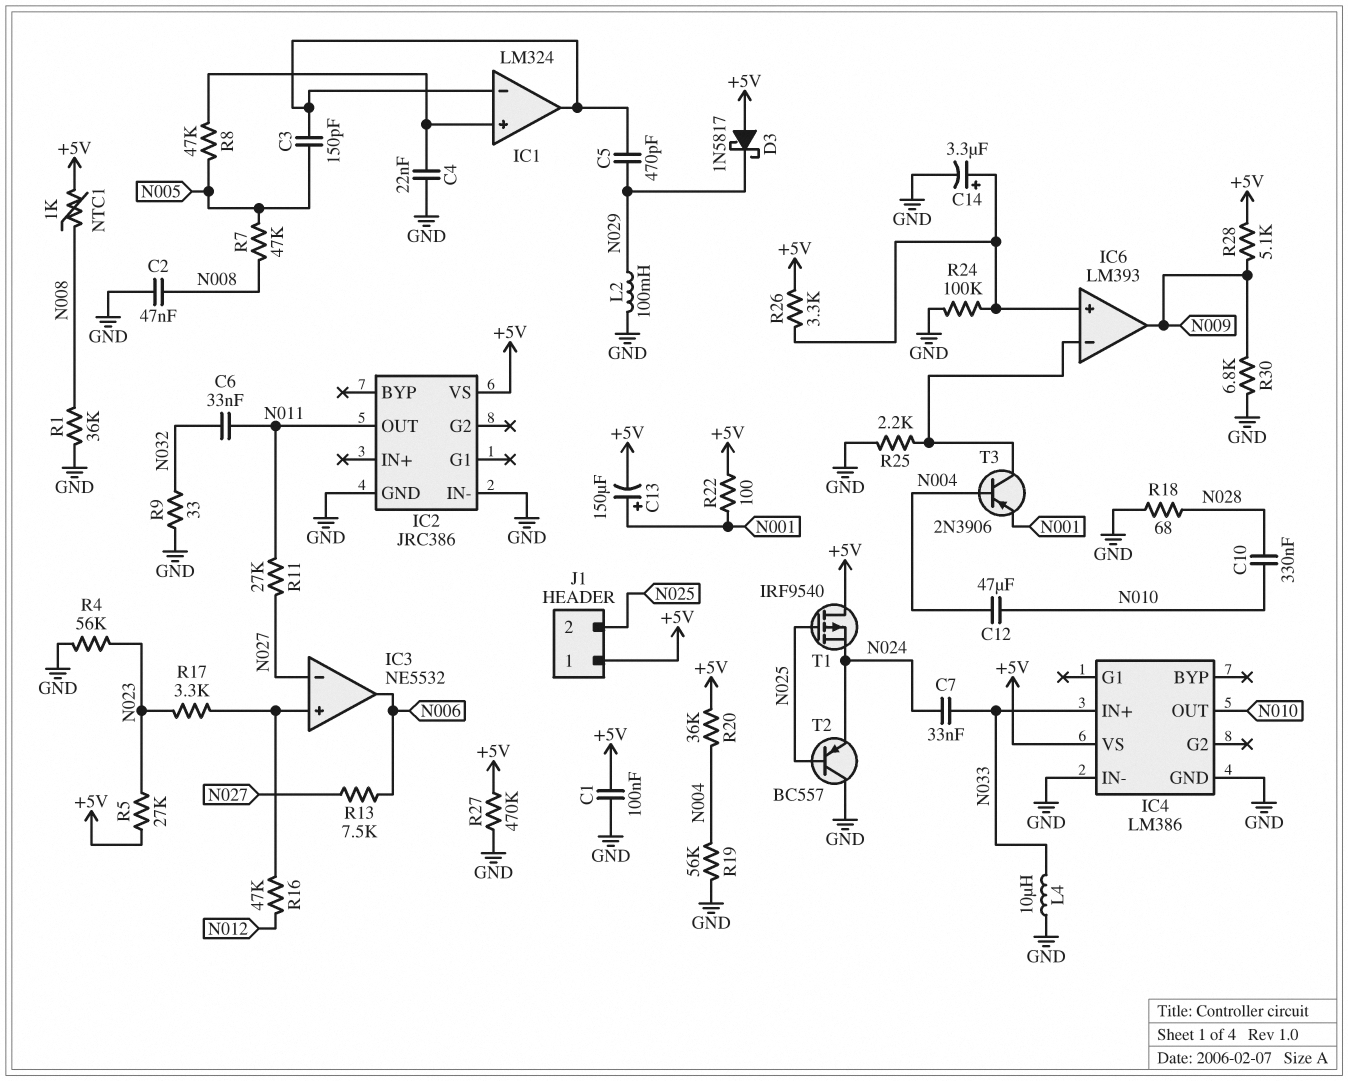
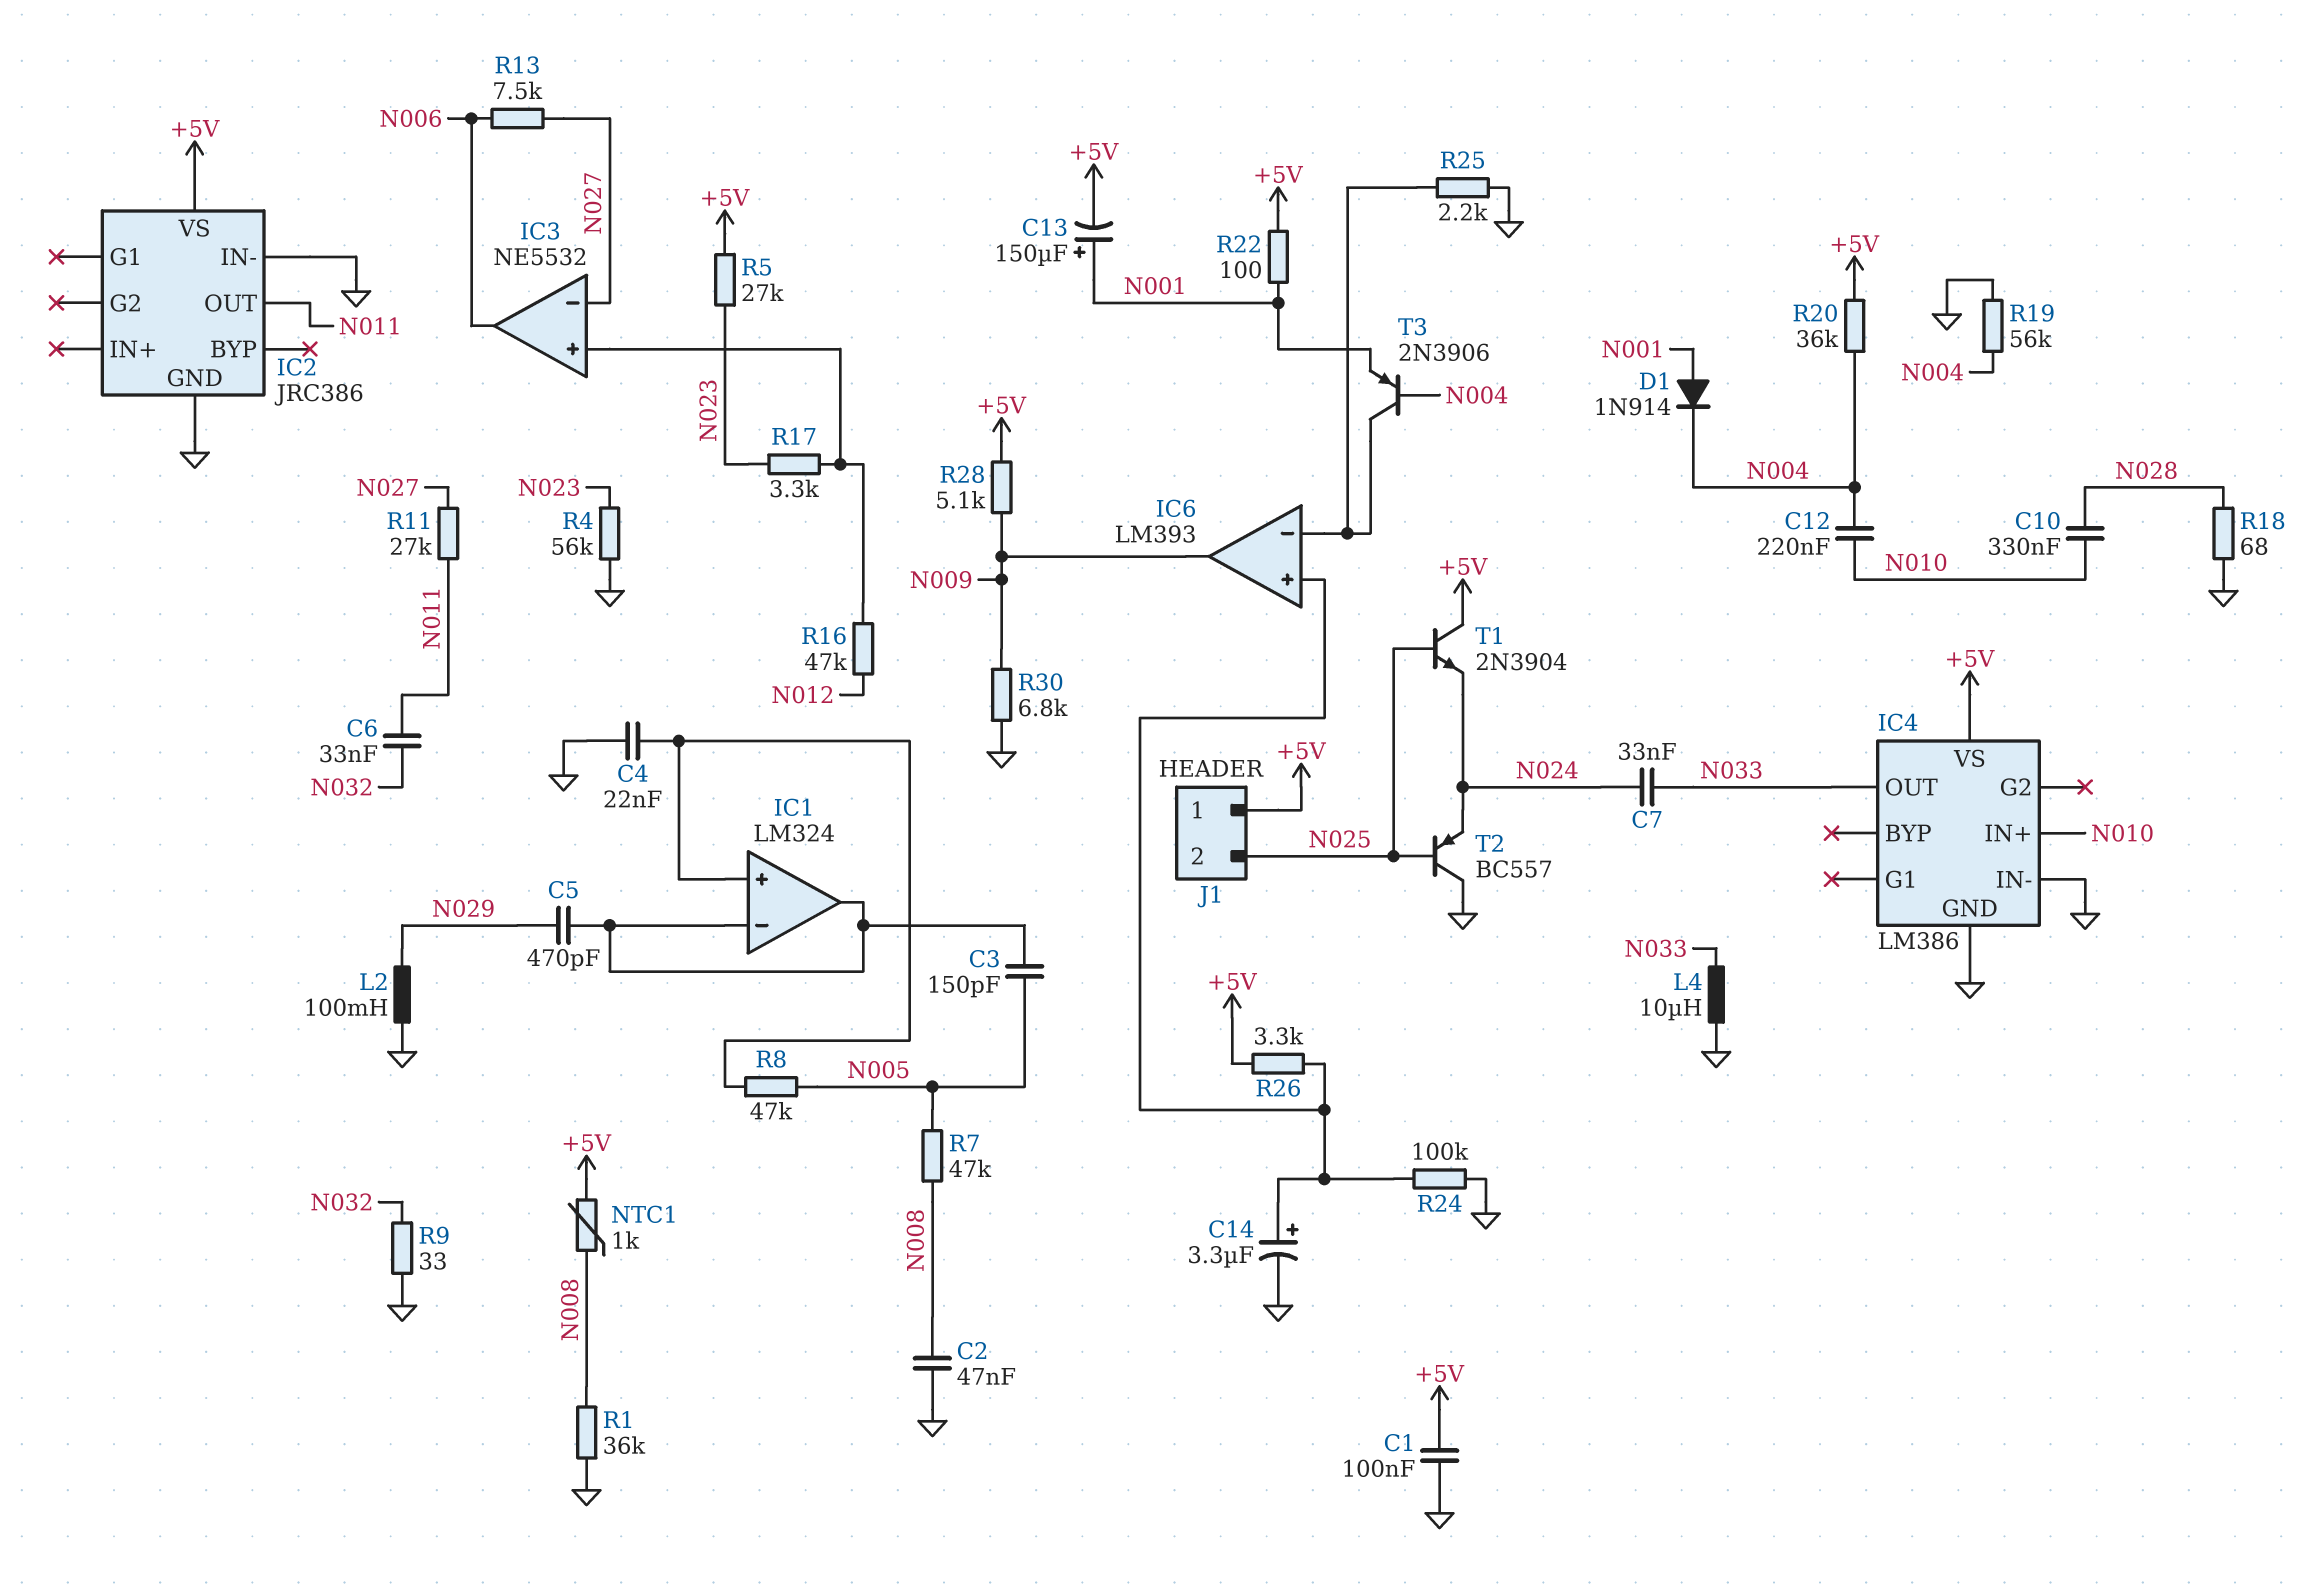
C12: 47uF (N004, N010) -> 220nF (N004, N010)
D1: none -> diode 1N914 (A N001, K N004)
D3: schottky 1N5817 (A +5V, K N029) -> none
IC4 pin IN+: N033 -> N010
IC4 pin OUT: N010 -> N033
R27: 470k (+5V, GND) -> none
T1: PMOS IRF9540 (G N025, D +5V, S N024) -> NPN 2N3904 (B N025, C +5V, E N024)

